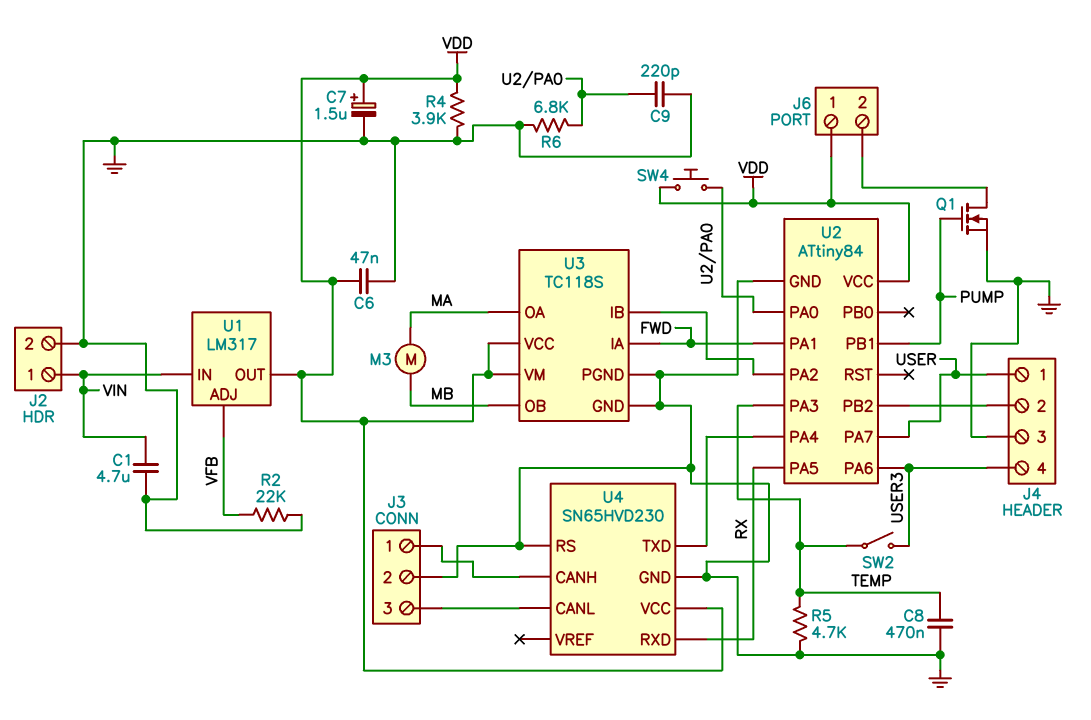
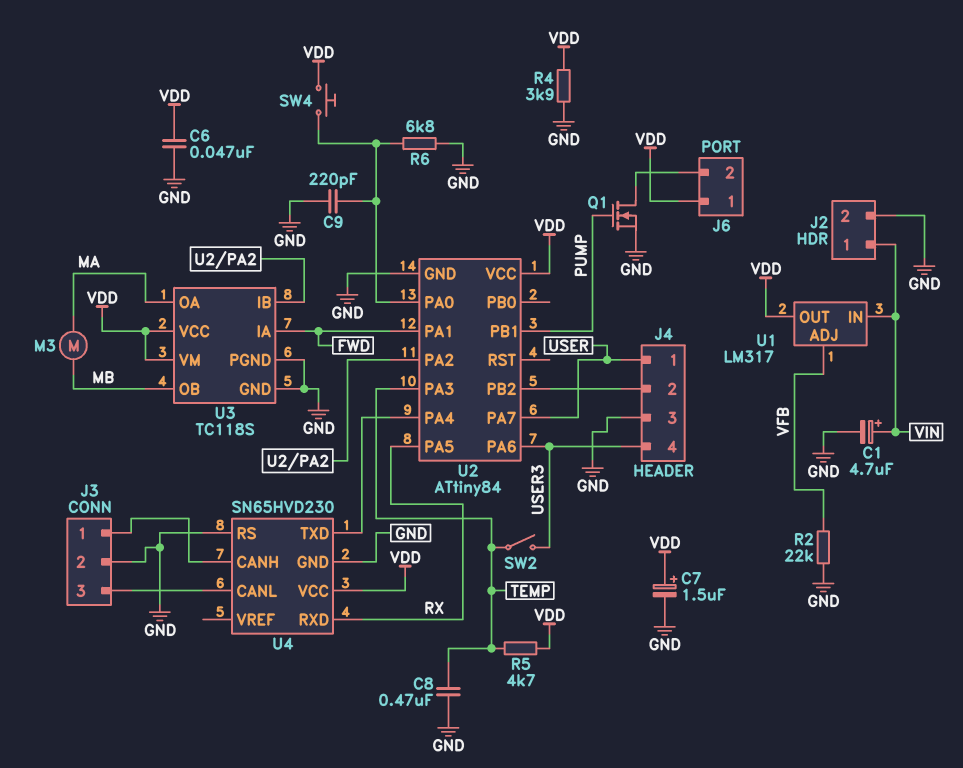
C1: 4.7uF (GND, VIN) -> 4.7uF (plus VIN, minus GND)
R5: 4.7k (GND, TEMP) -> 4.7k (TEMP, VDD)

